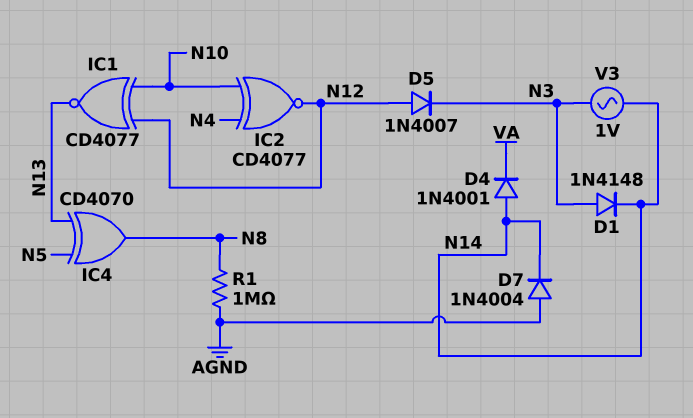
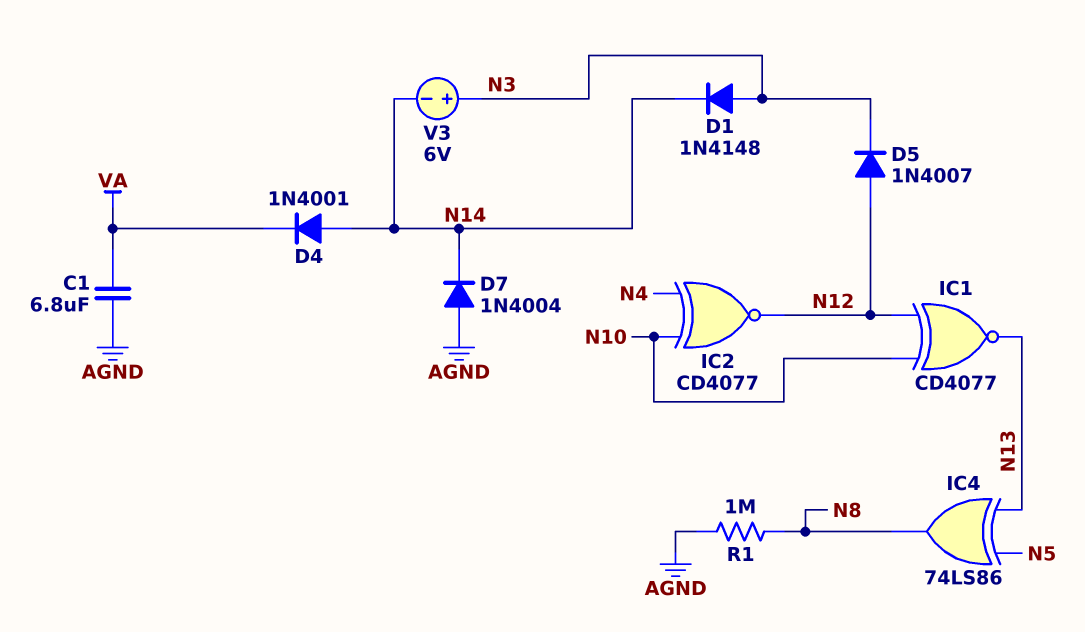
C1: none -> 6.8uF (AGND, VA)
IC4: XOR CD4070 (in N5, in N13, out N8) -> XOR 74LS86 (in N5, in N13, out N8)
V3: AC 1V (N3, N14) -> 6V (plus N3, minus N14)

